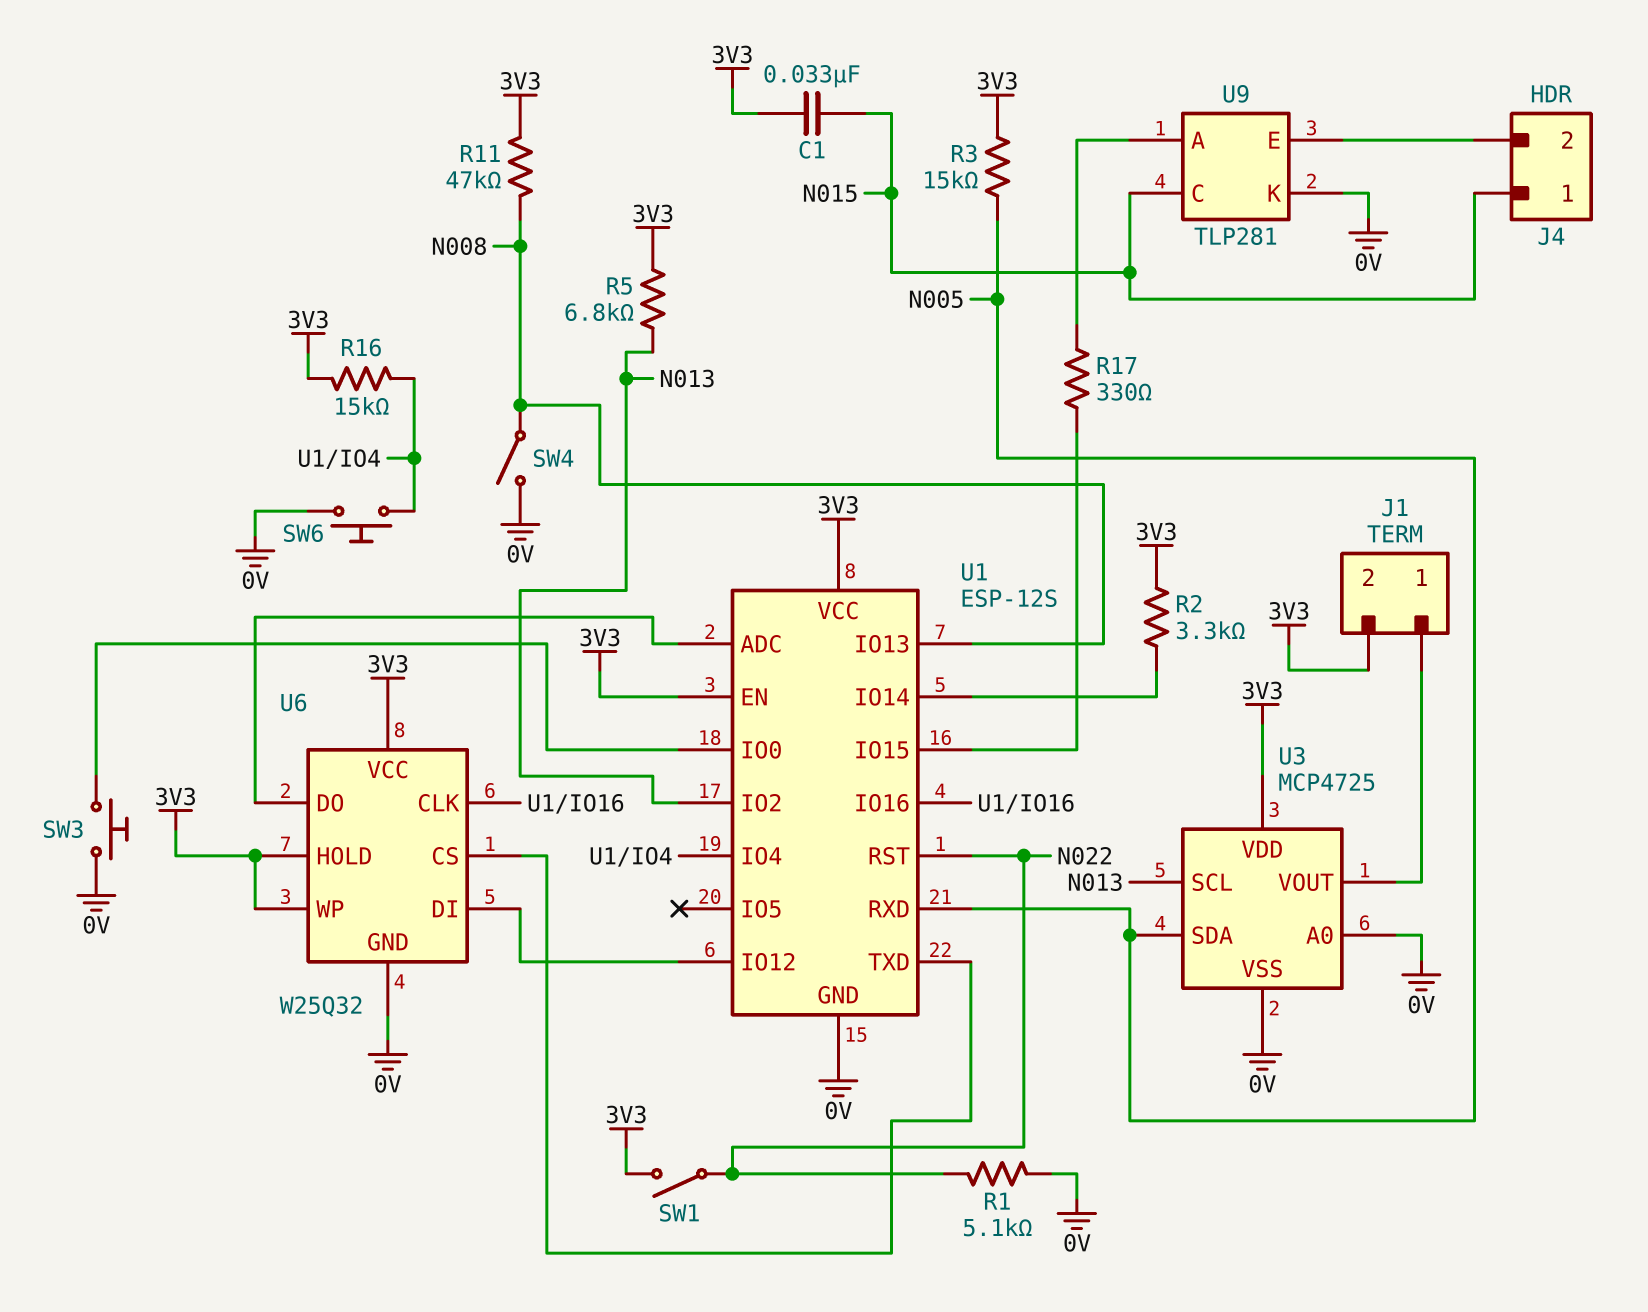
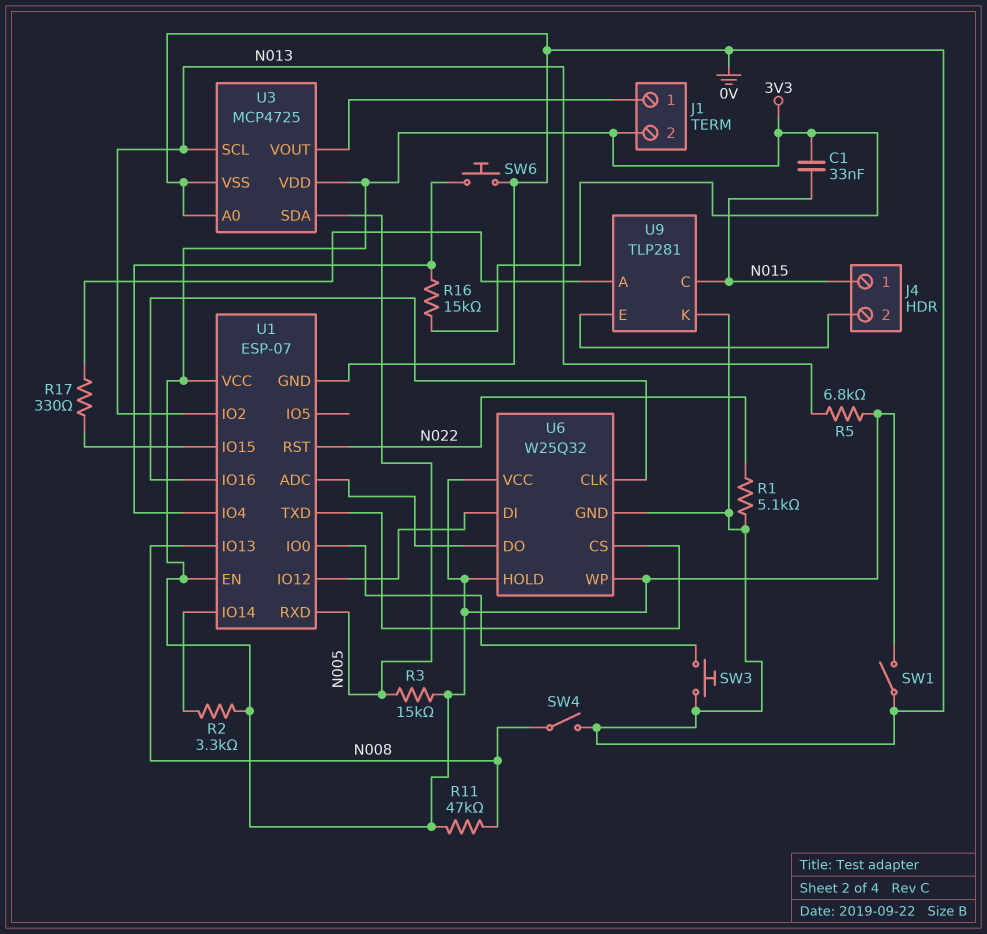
SW1: switch (3V3, N022) -> switch (0V, 3V3)
U1: ESP-12S -> ESP-07

